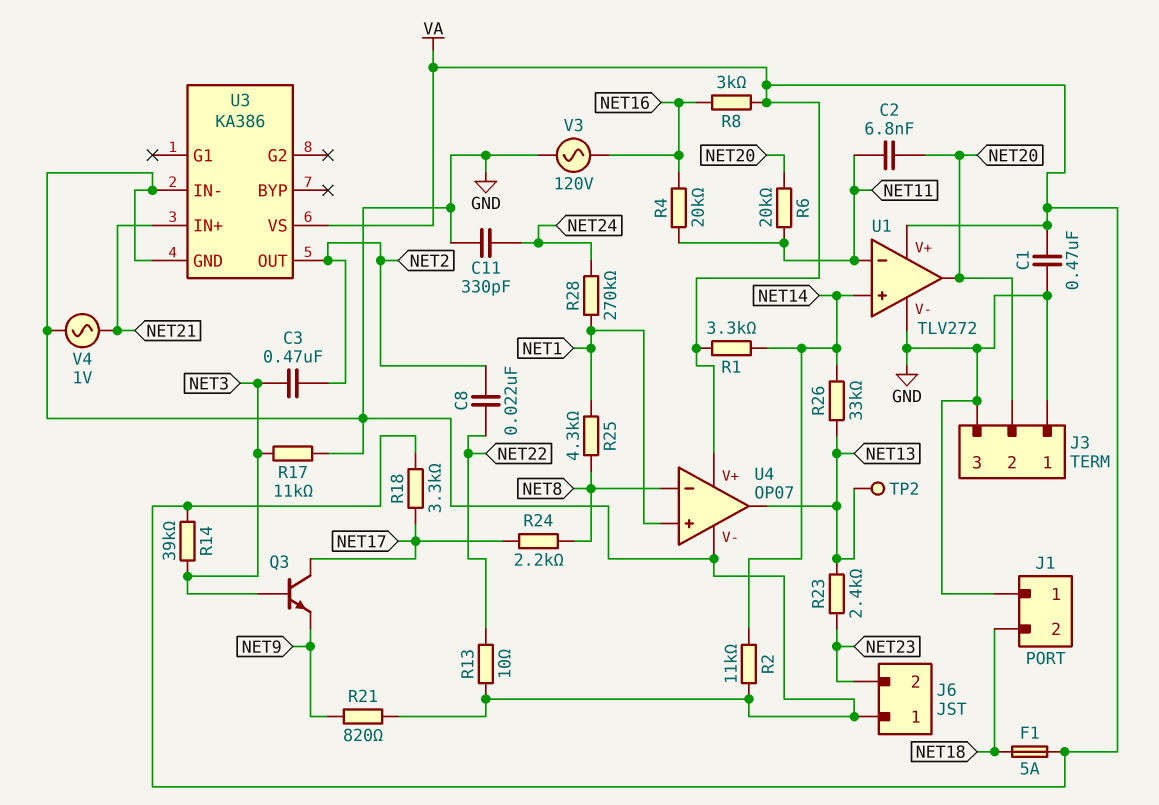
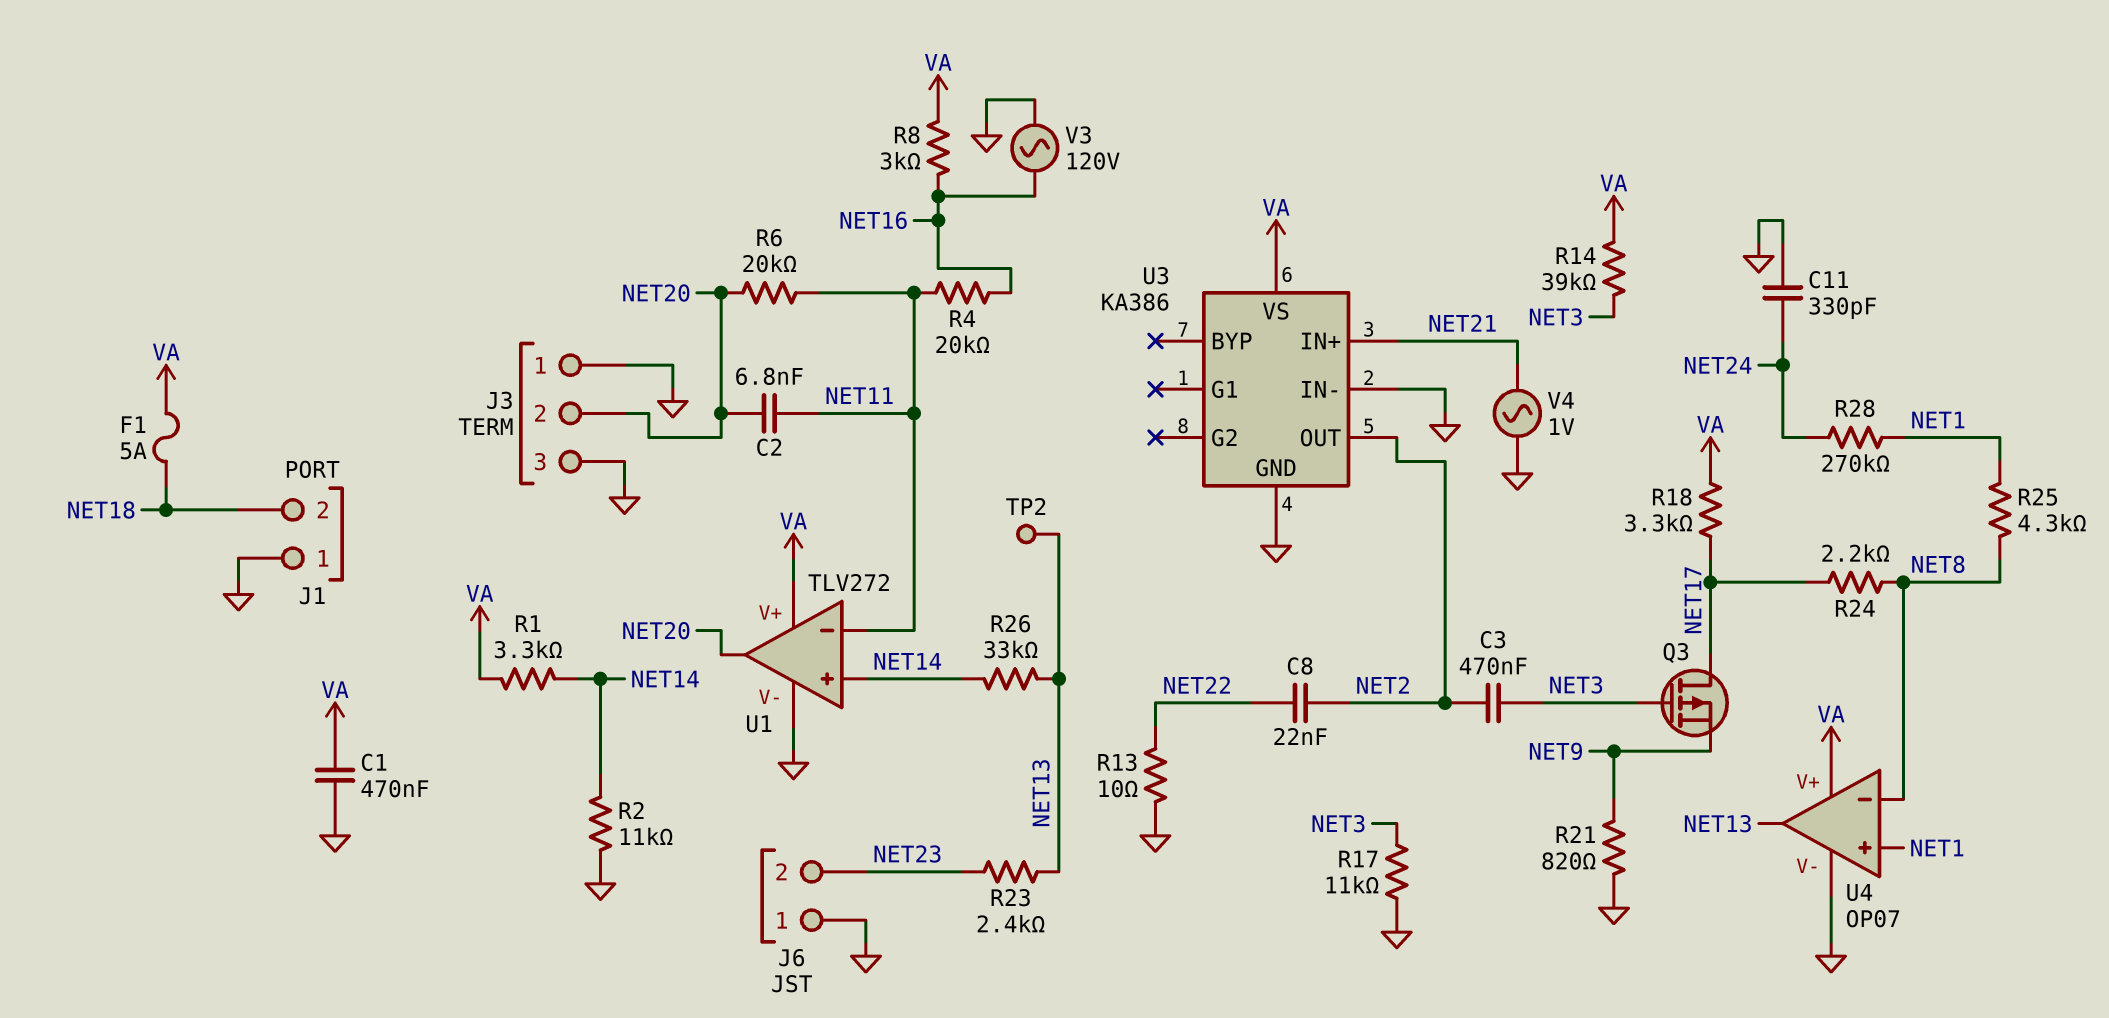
Q3: NPN (B NET3, C NET17, E NET9) -> PMOS (G NET3, D NET17, S NET9)

